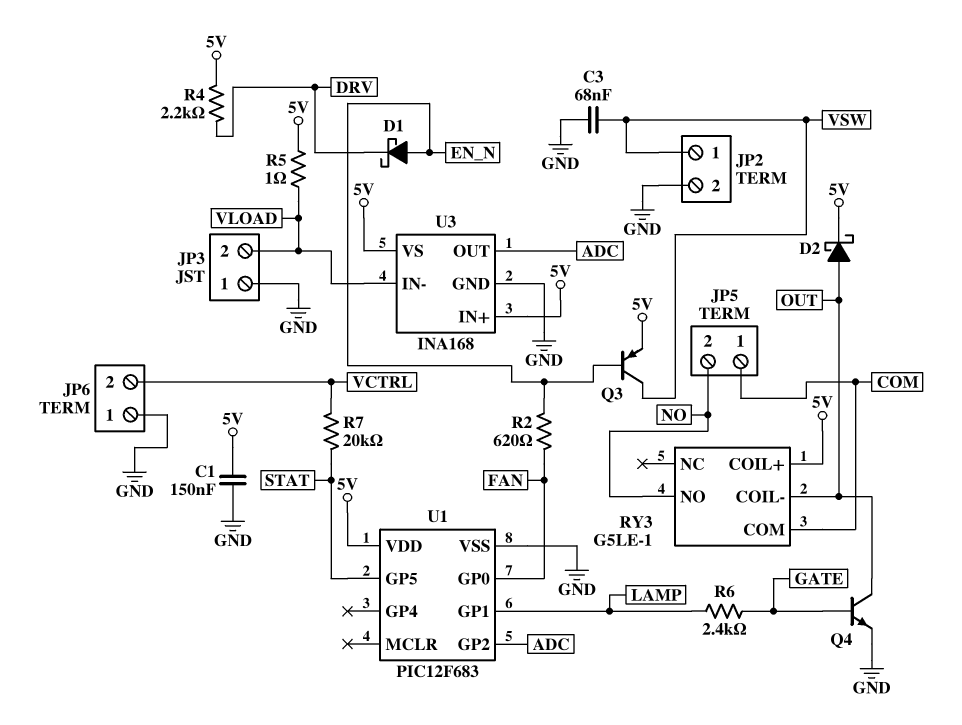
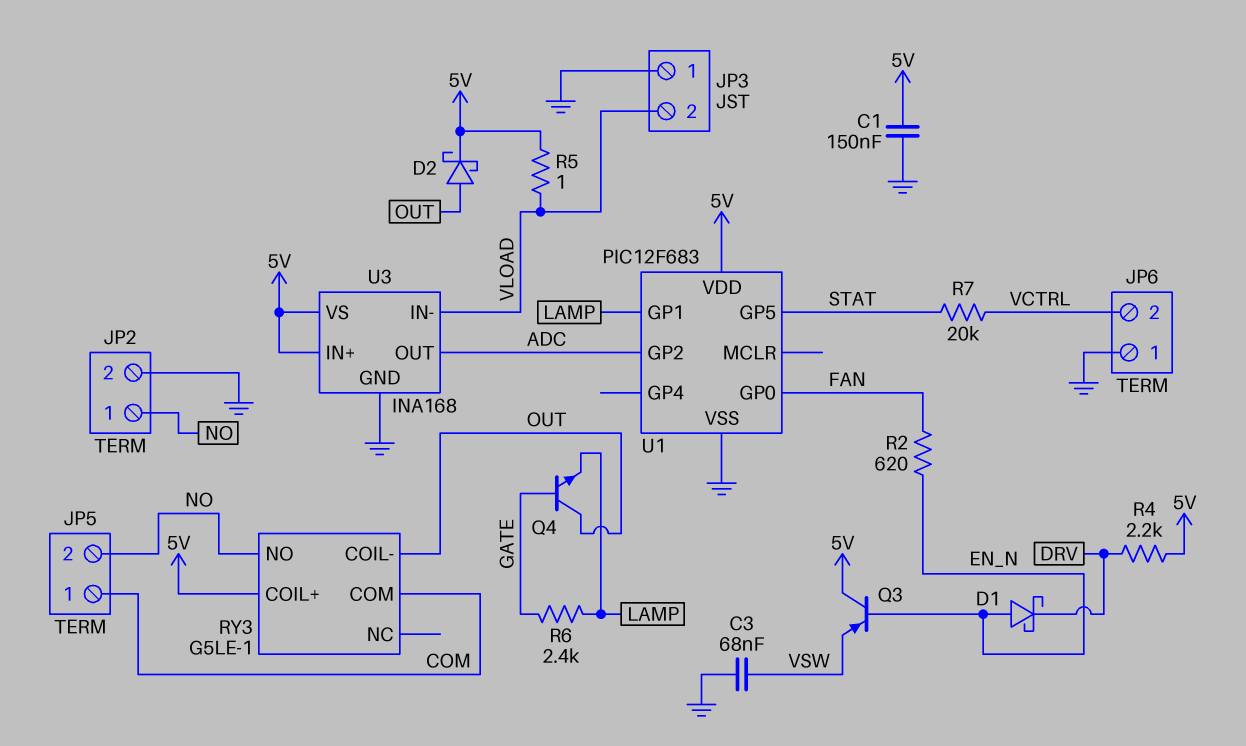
JP2 pin 1: VSW -> NO
Q3: PNP (B EN_N, C VSW, E 5V) -> PNP (B EN_N, C 5V, E VSW)
Q4: NPN (B GATE, C OUT, E GND) -> NPN (B GATE, C OUT, E LAMP)

